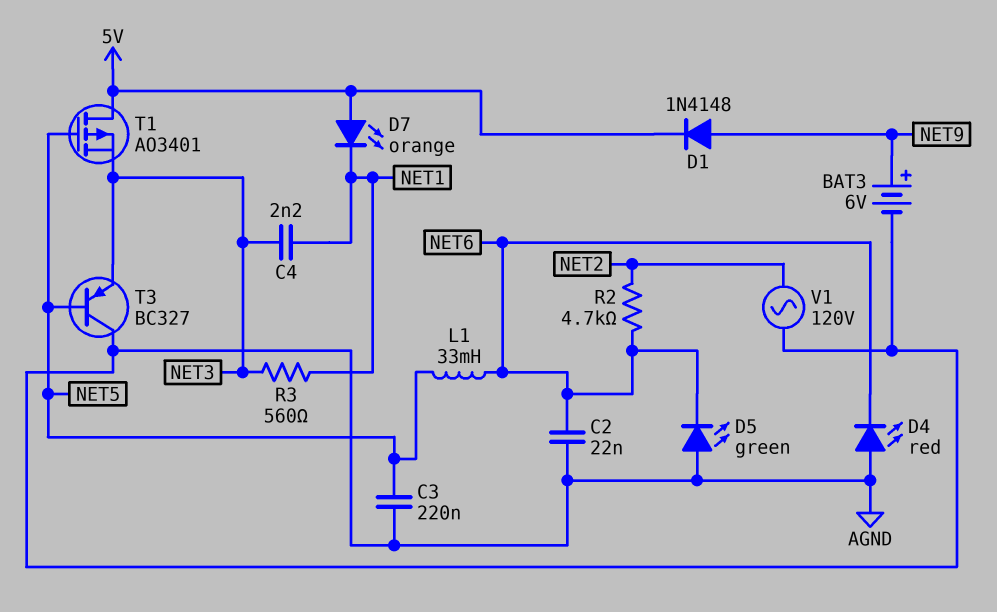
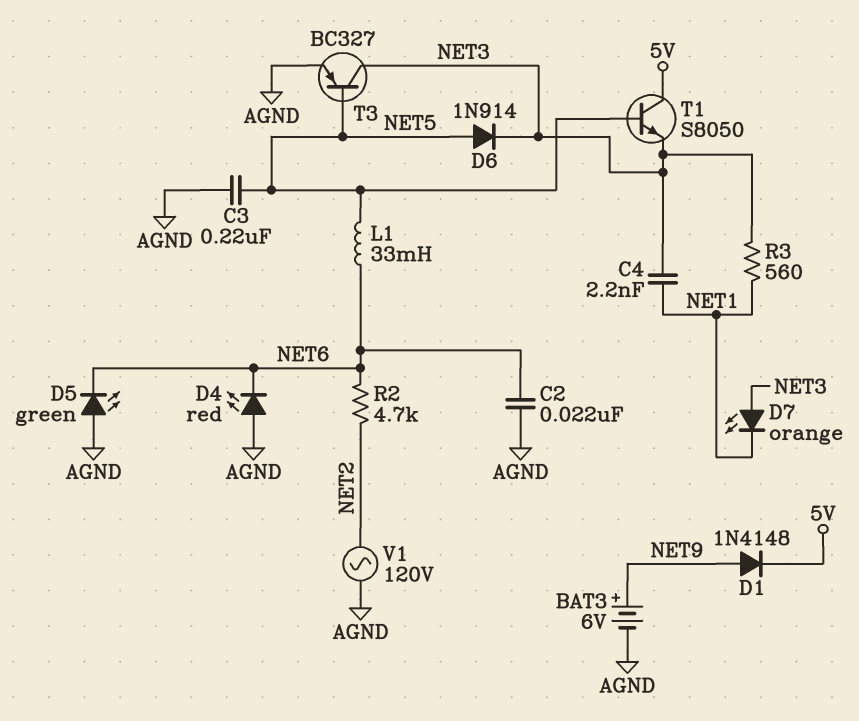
D6: none -> diode 1N914 (A NET5, K NET3)
D7: LED orange (A 5V, K NET1) -> LED orange (A NET3, K NET1)
T1: PMOS AO3401 (G NET5, D 5V, S NET3) -> NPN S8050 (B NET5, C 5V, E NET3)
T3: PNP BC327 (B NET5, C AGND, E NET3) -> PNP BC327 (B NET5, C NET3, E AGND)

